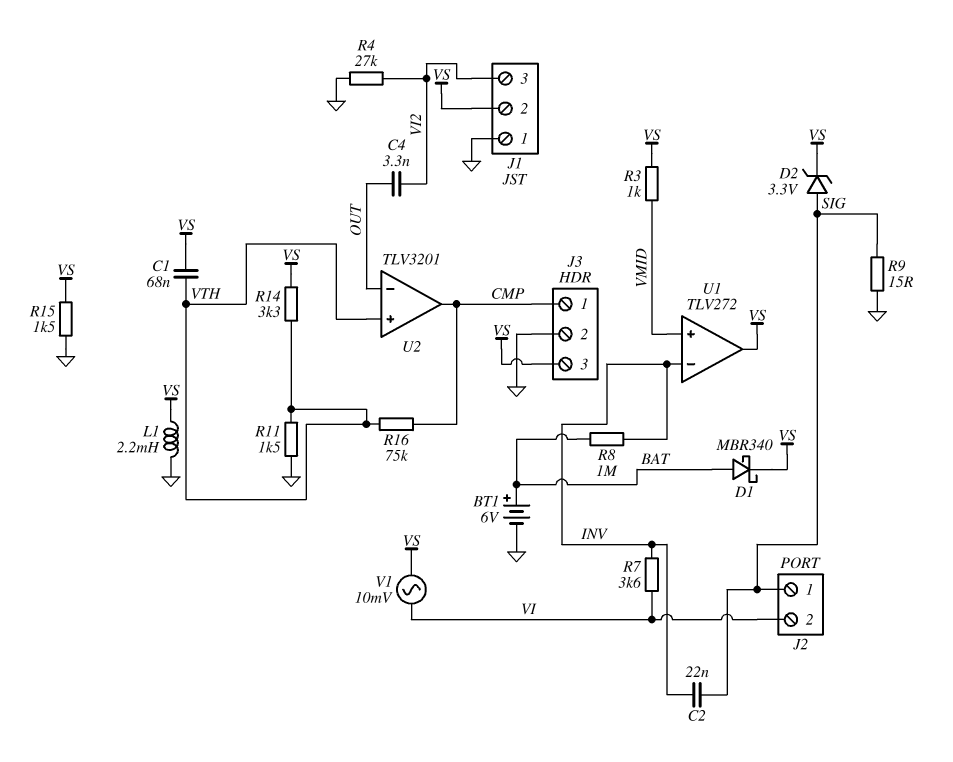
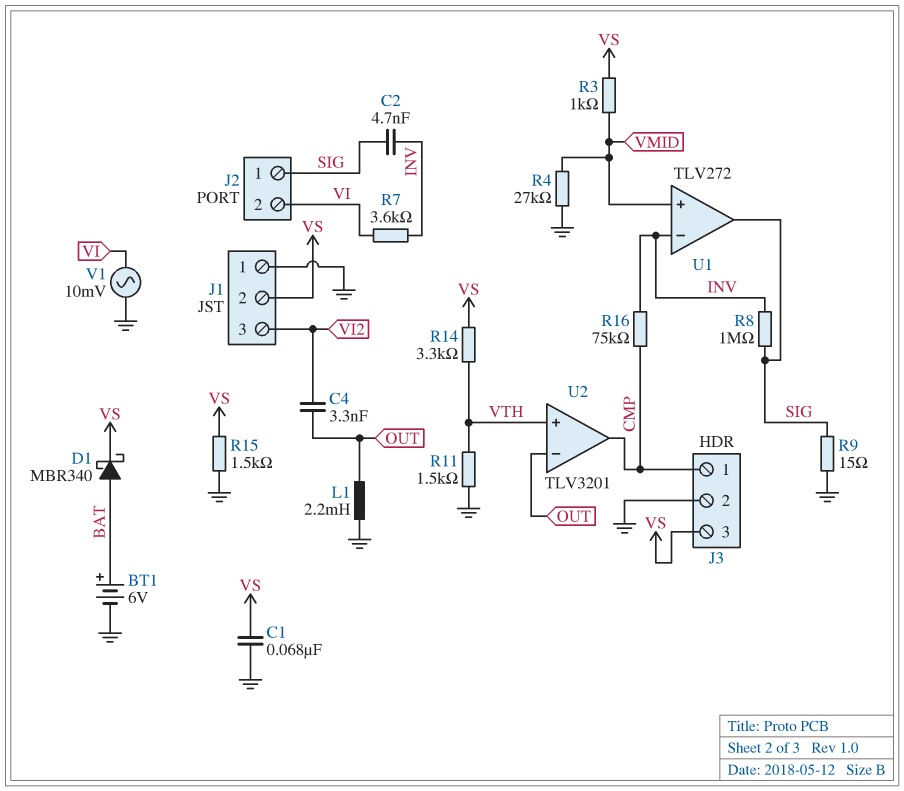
C1: 68nF (VS, VTH) -> 68nF (GND, VS)
C2: 22nF (INV, SIG) -> 4.7nF (INV, SIG)
D2: zener 3.3V (A SIG, K VS) -> none
L1: 2.2mH (GND, VS) -> 2.2mH (GND, OUT)
R4: 27k (GND, VI2) -> 27k (GND, VMID)
R8: 1M (BAT, INV) -> 1M (INV, SIG)
R16: 75k (CMP, VTH) -> 75k (CMP, INV)
U1 pin out: VS -> SIG
V1: AC 10mV (VI, VS) -> AC 10mV (GND, VI)

